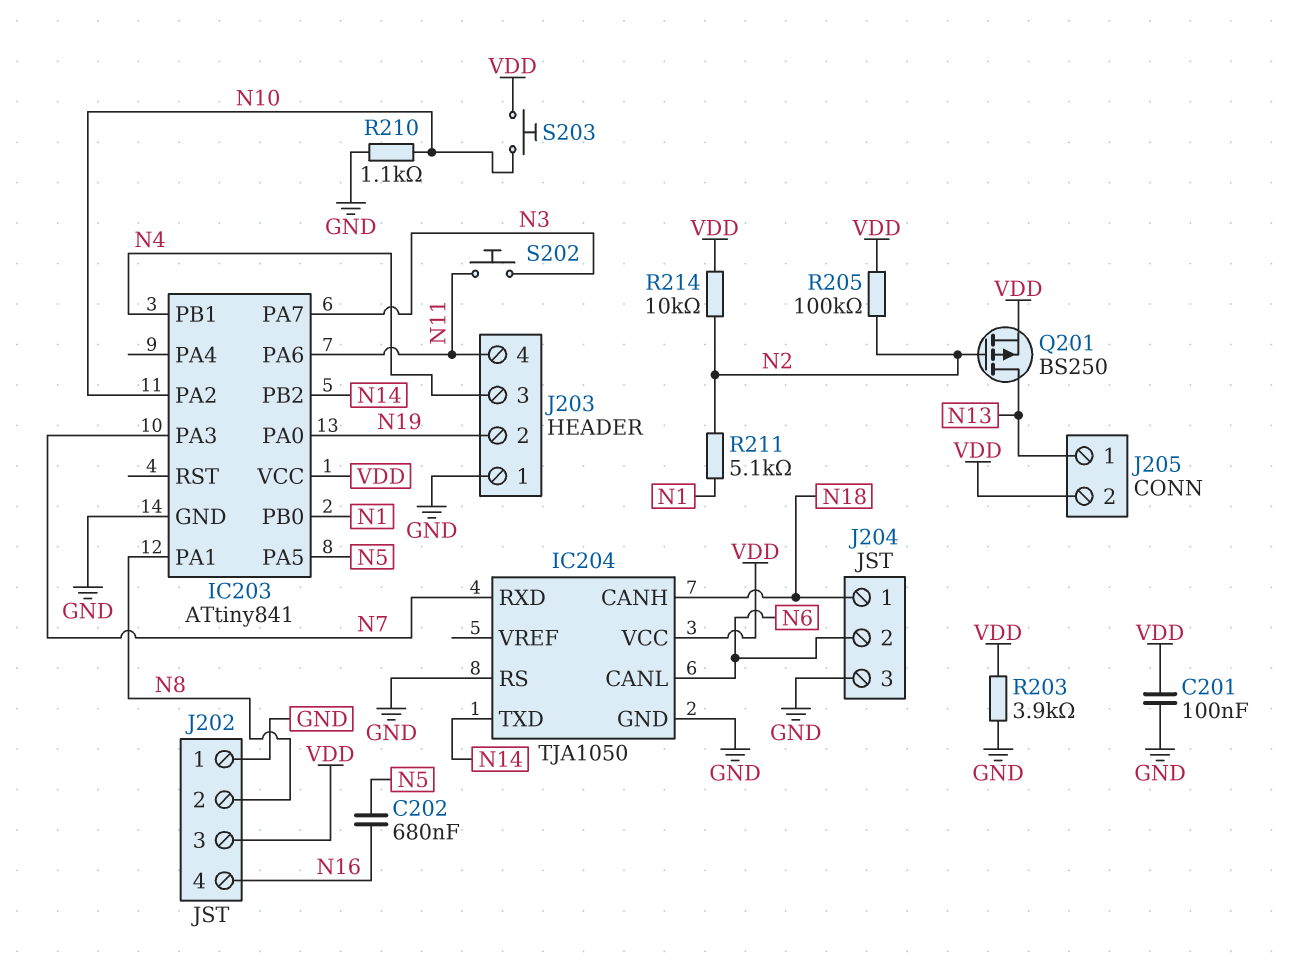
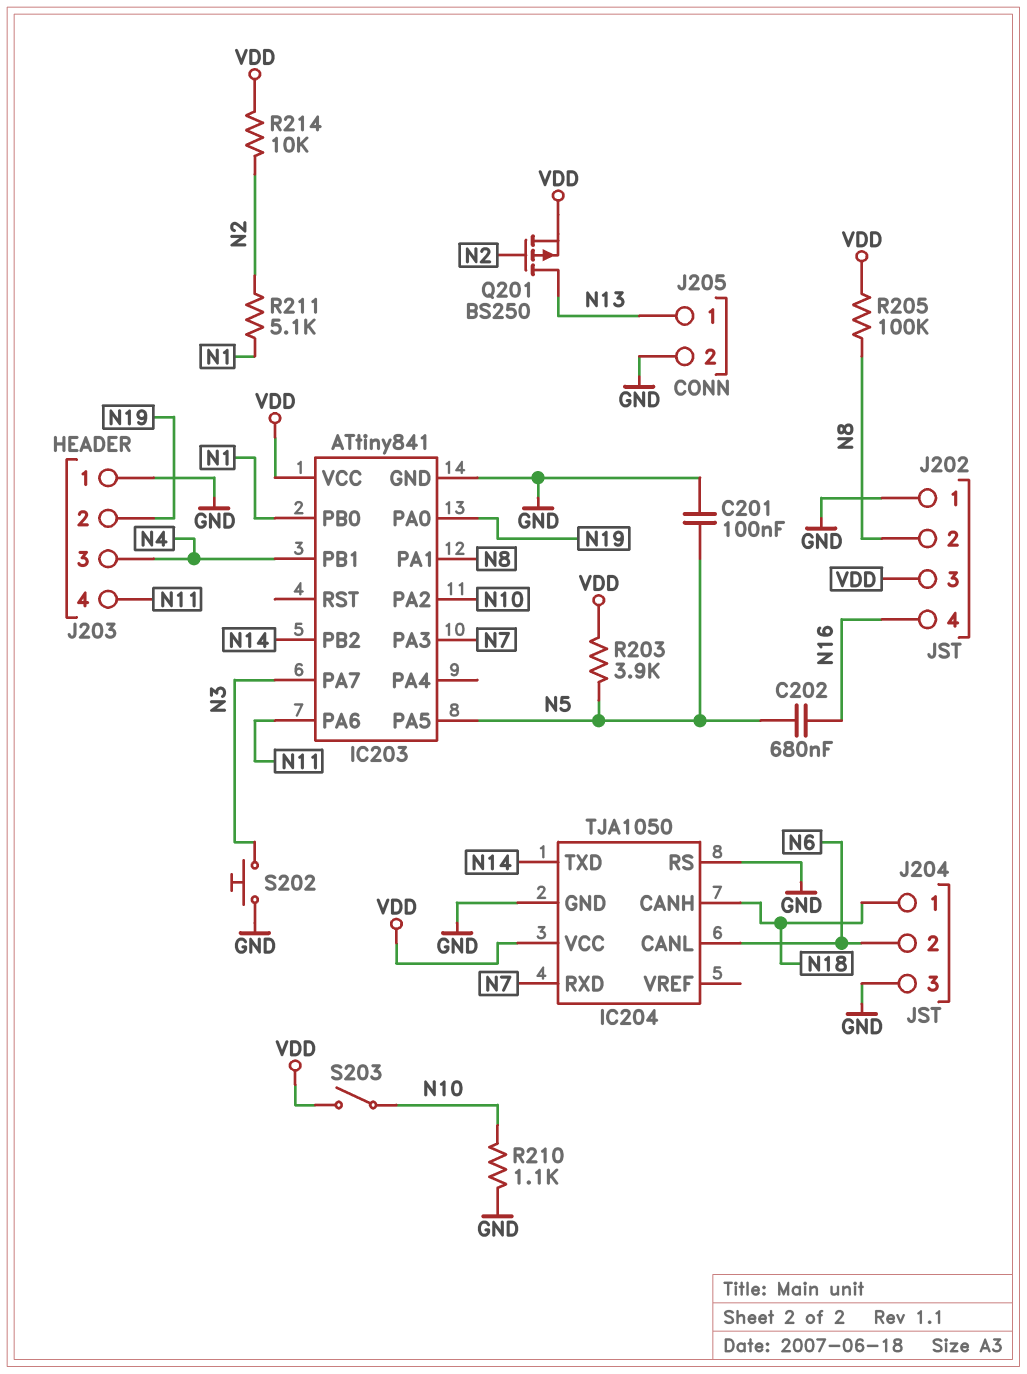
C201: 100nF (GND, VDD) -> 100nF (GND, N5)
J205 pin 2: VDD -> GND
R203: 3.9k (GND, VDD) -> 3.9k (N5, VDD)
R205: 100k (N2, VDD) -> 100k (N8, VDD)
S202: button (N3, N11) -> button (GND, N3)
S203: button (N10, VDD) -> switch (N10, VDD)

